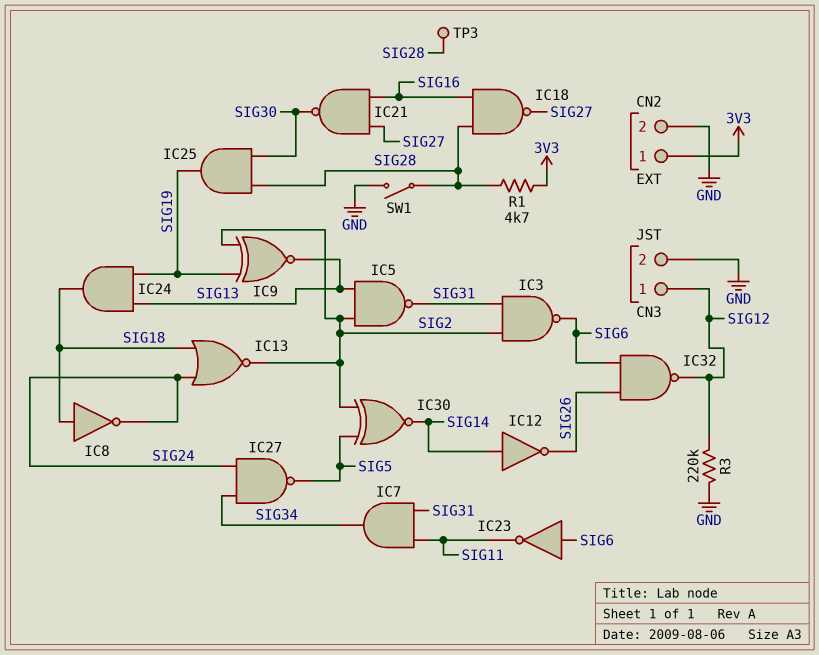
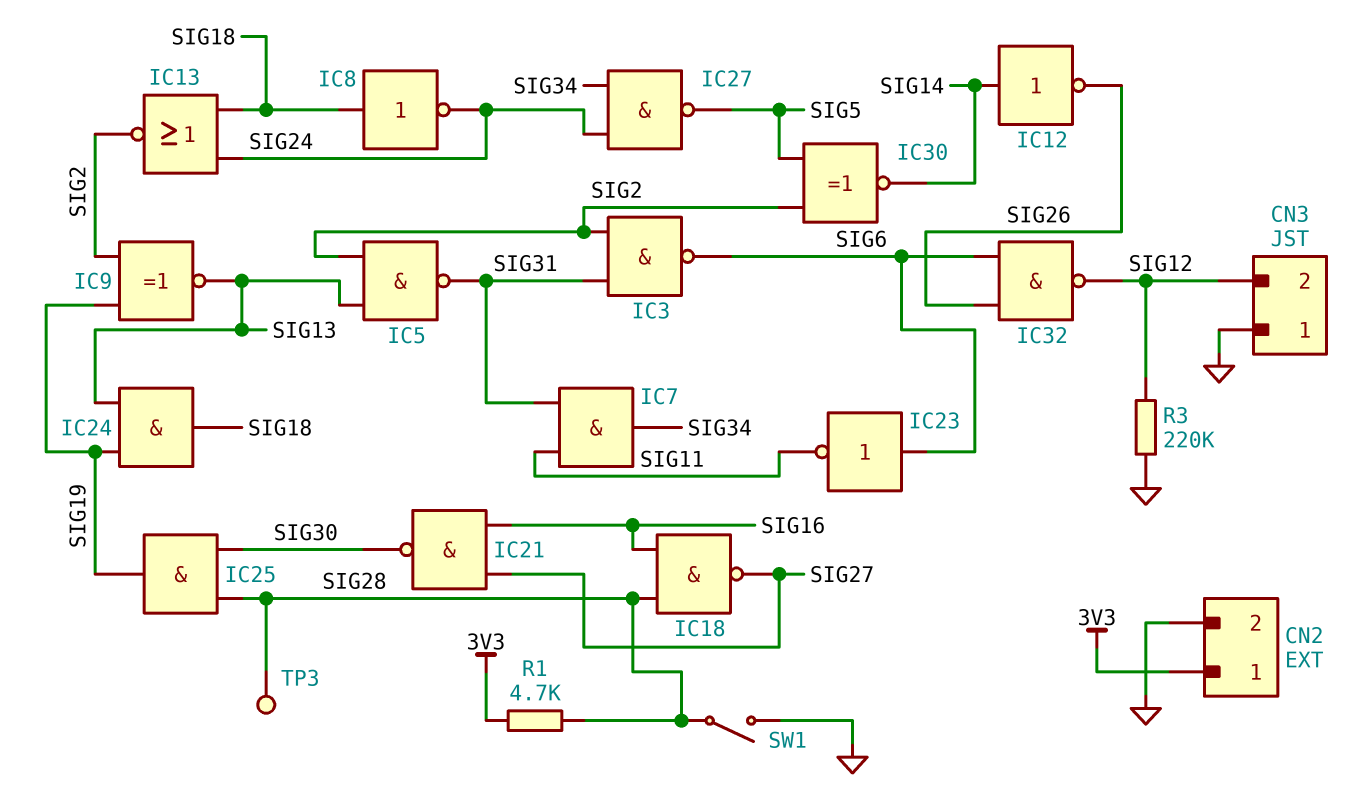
CN3 pin 1: SIG12 -> GND
CN3 pin 2: GND -> SIG12

